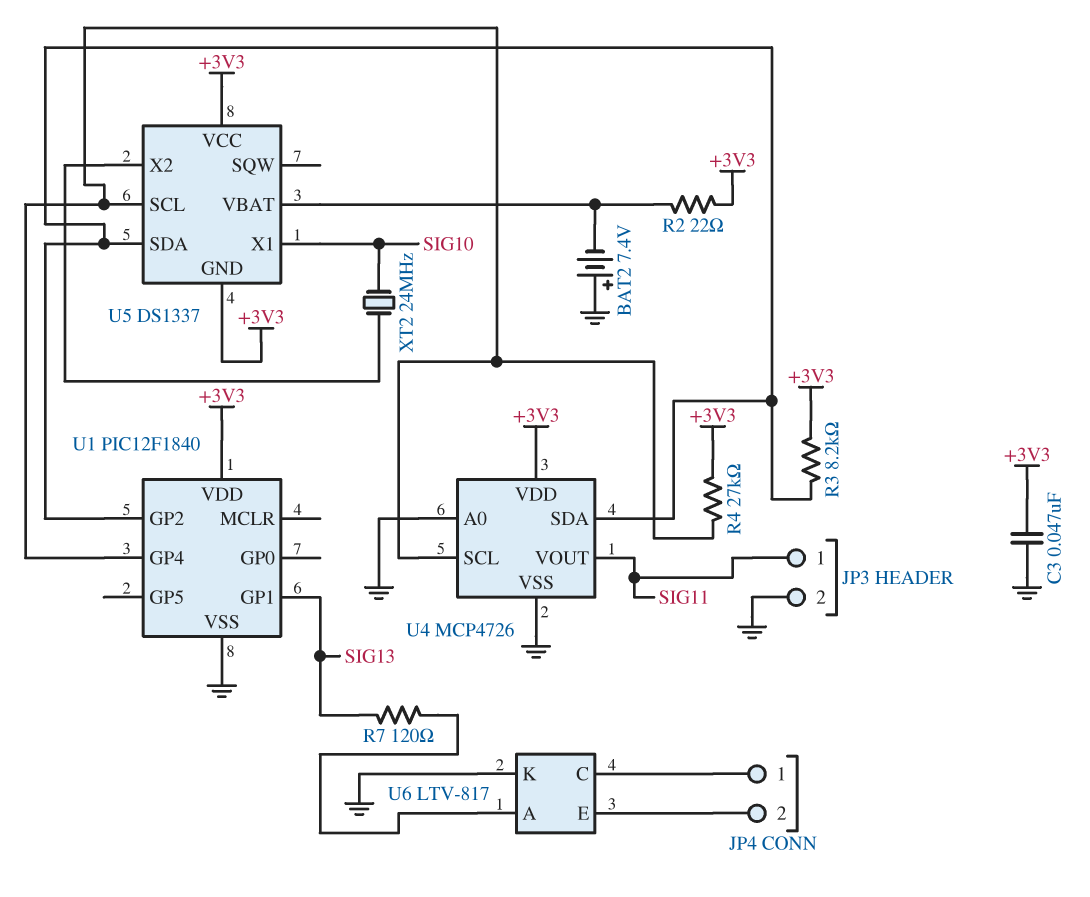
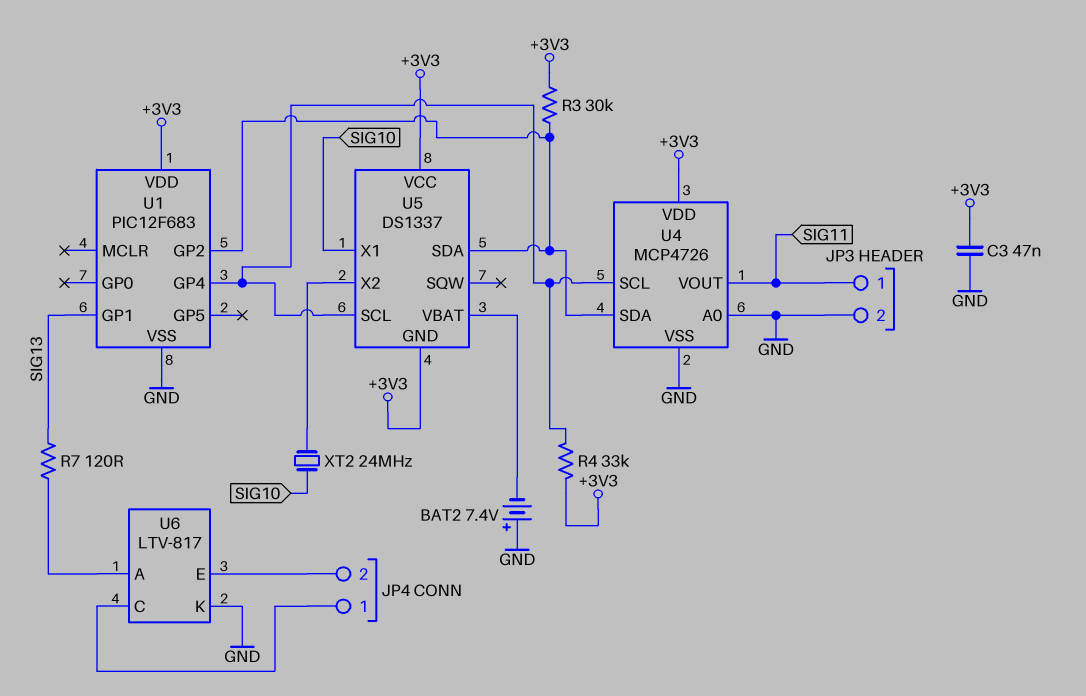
R2: 22 (+3V3, U5/VBAT) -> none
R3: 8.2k (+3V3, U1/GP2) -> 30k (+3V3, U1/GP2)
R4: 27k (+3V3, U1/GP4) -> 33k (+3V3, U1/GP4)
U1: PIC12F1840 -> PIC12F683

